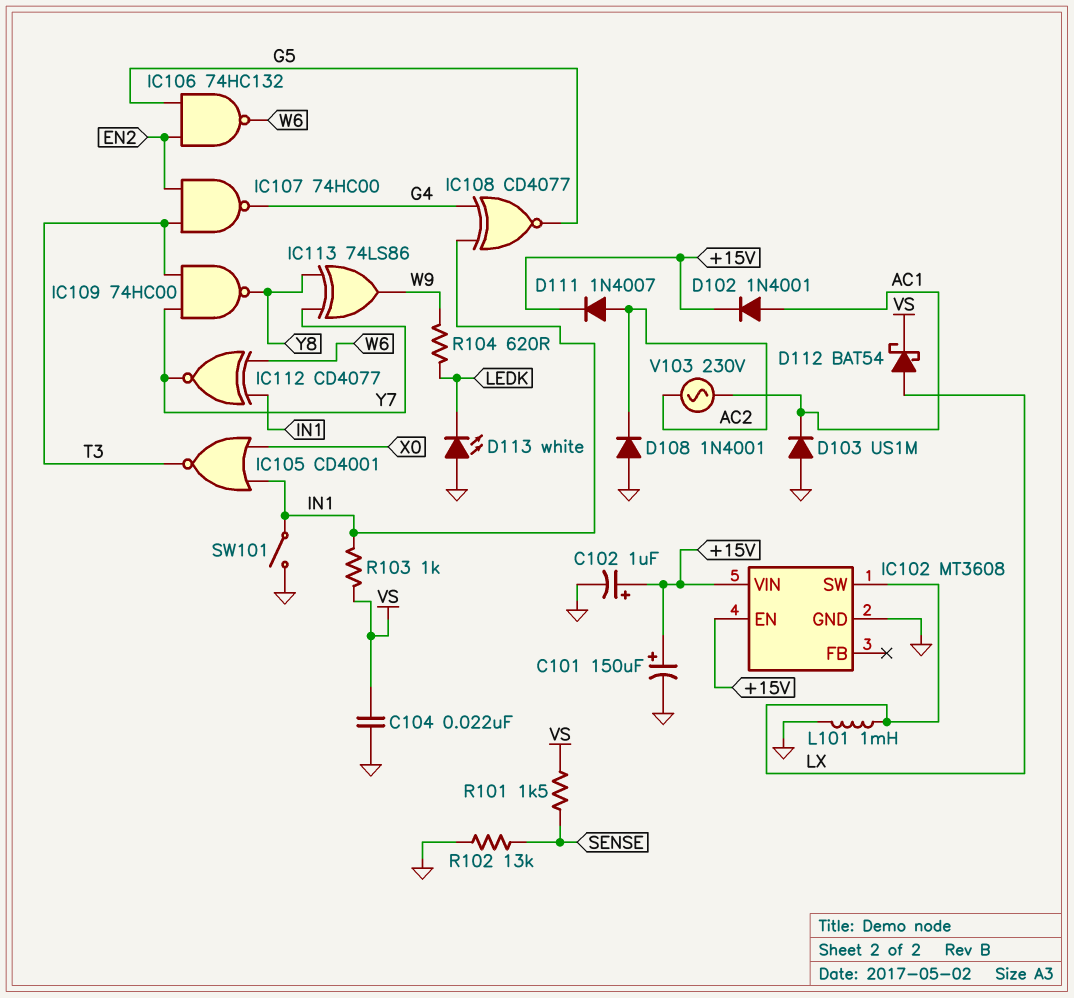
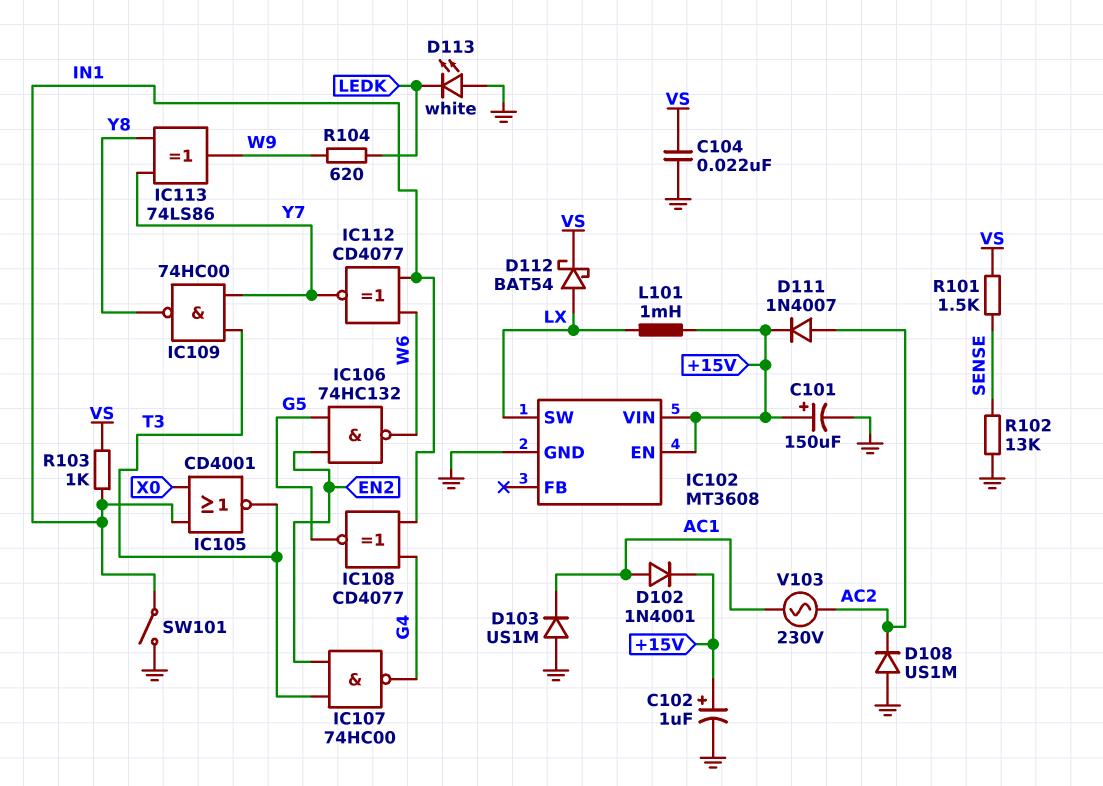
D108: diode 1N4001 (A GND, K AC2) -> diode US1M (A GND, K AC2)
L101: 1mH (GND, LX) -> 1mH (+15V, LX)

